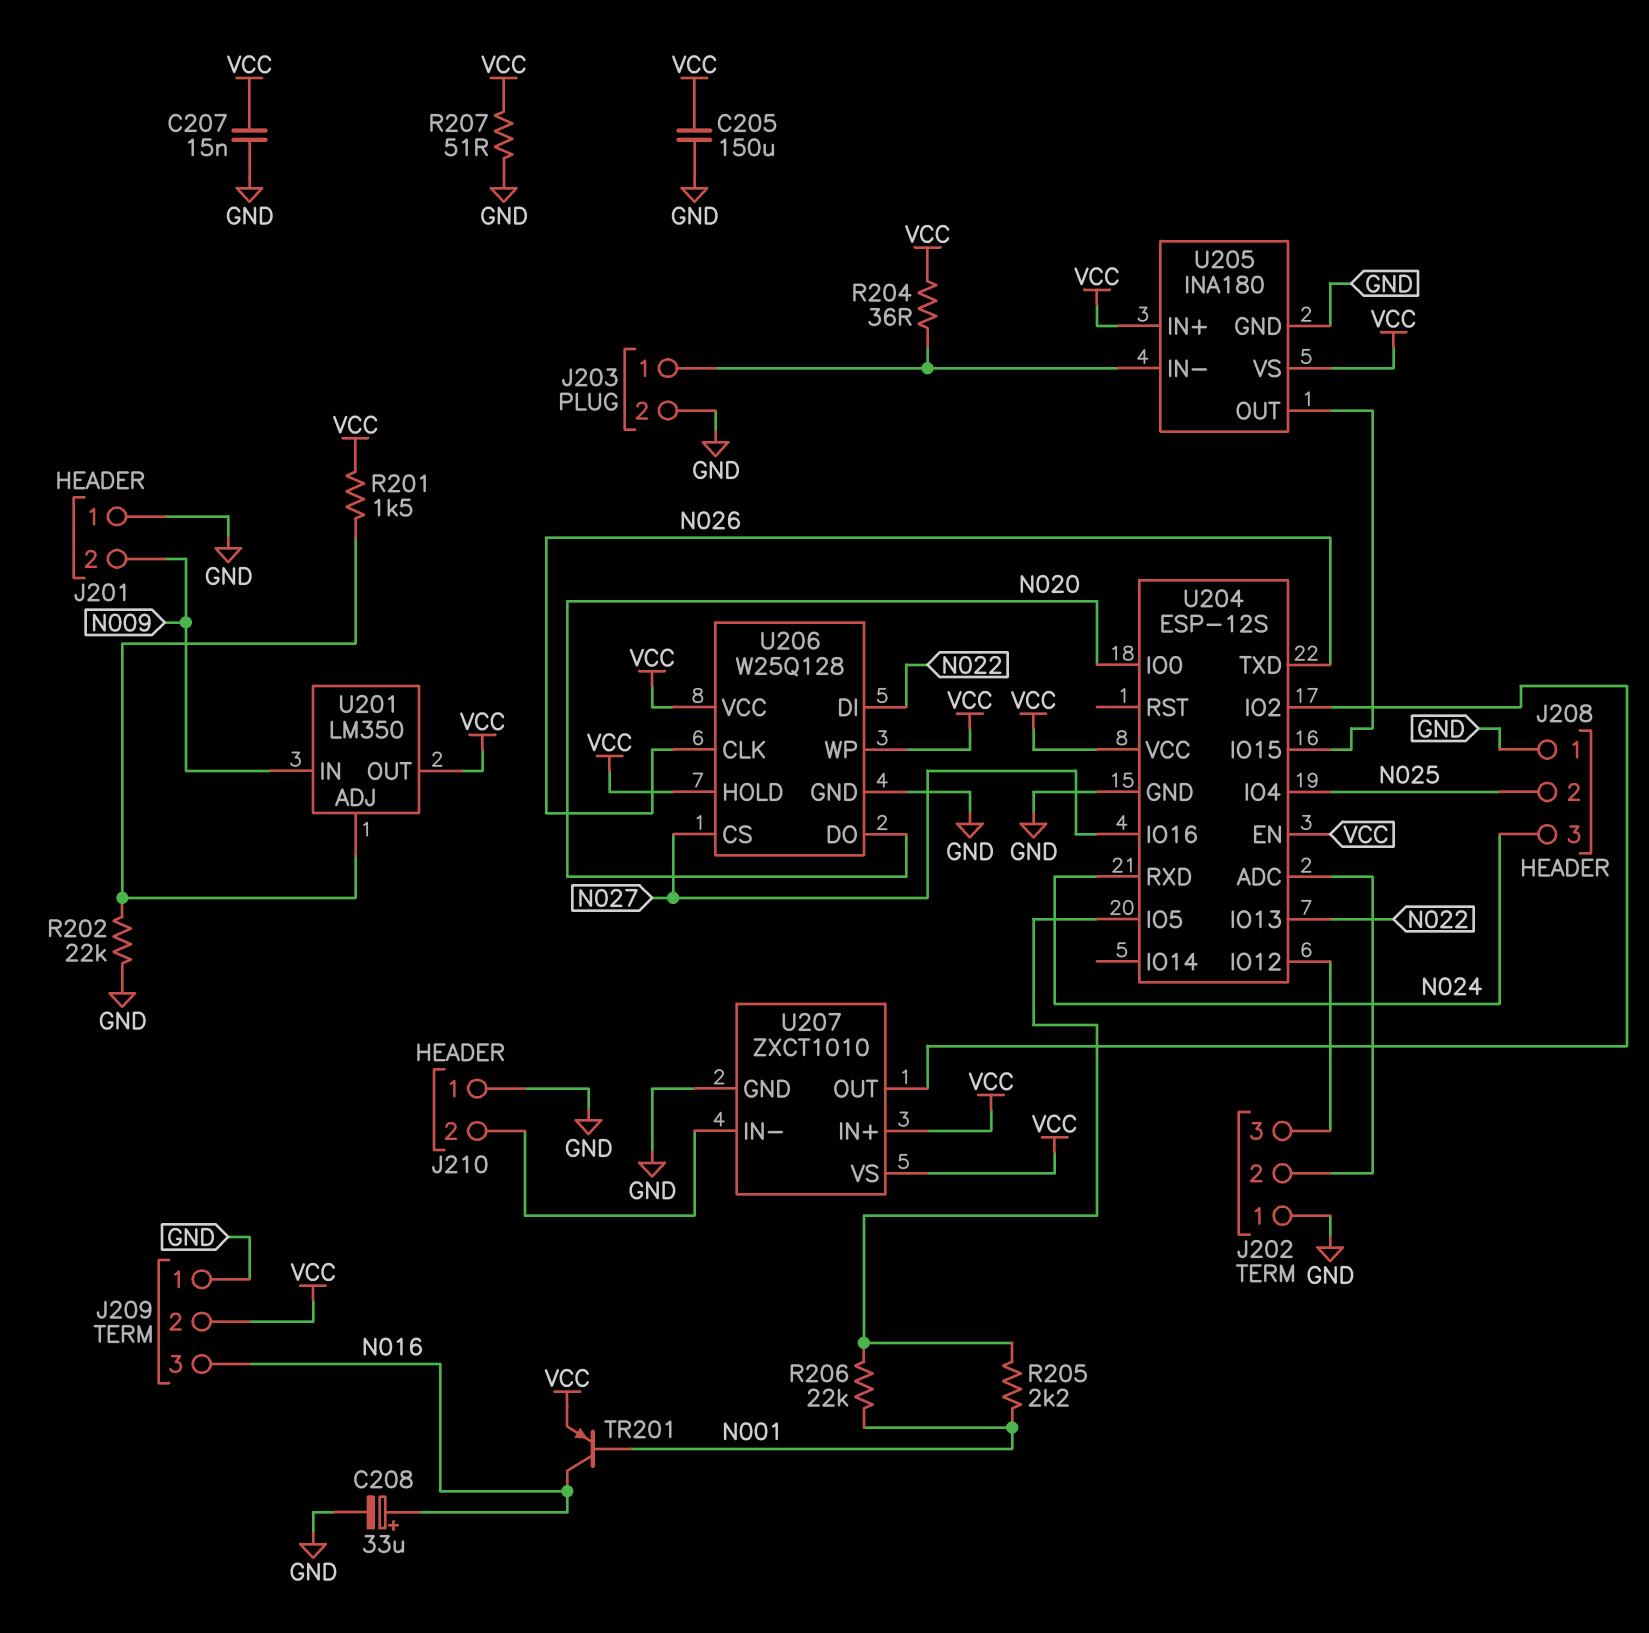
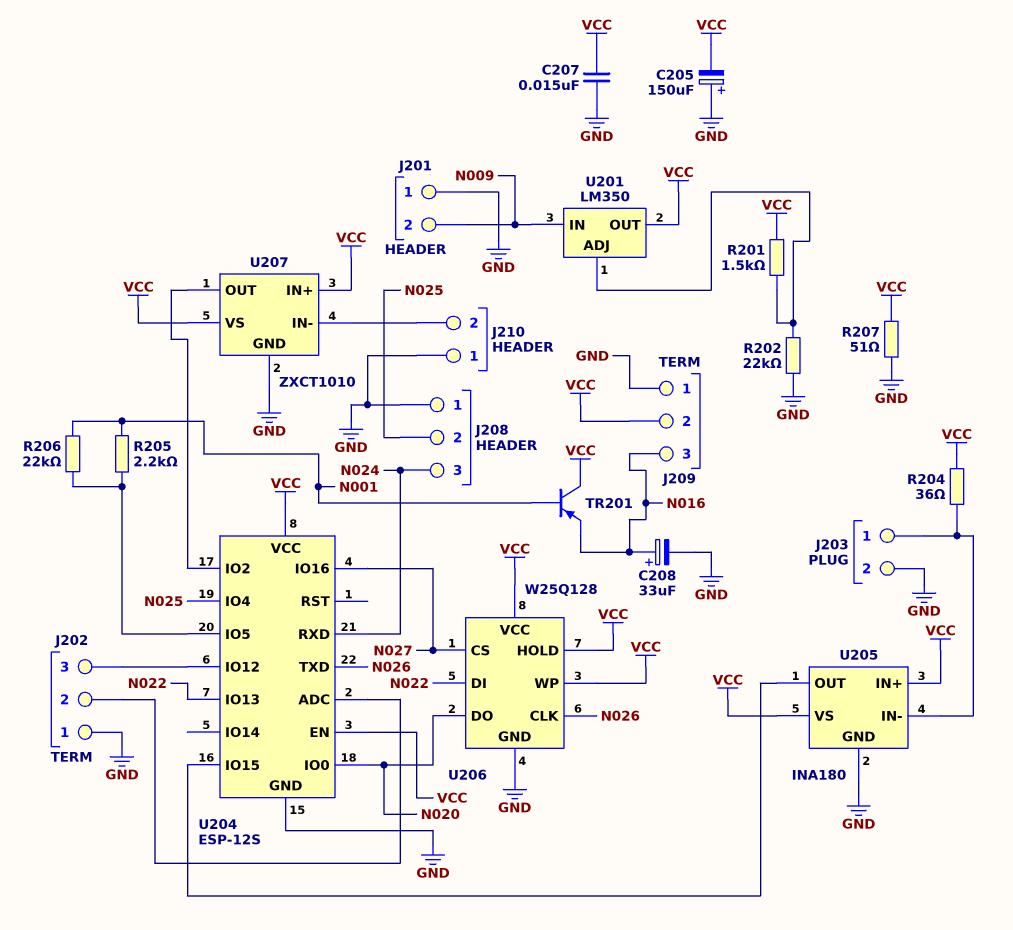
C205: 150uF (GND, VCC) -> 150uF (plus GND, minus VCC)
TR201: PNP (B N001, C N016, E VCC) -> PNP (B N001, C VCC, E N016)

